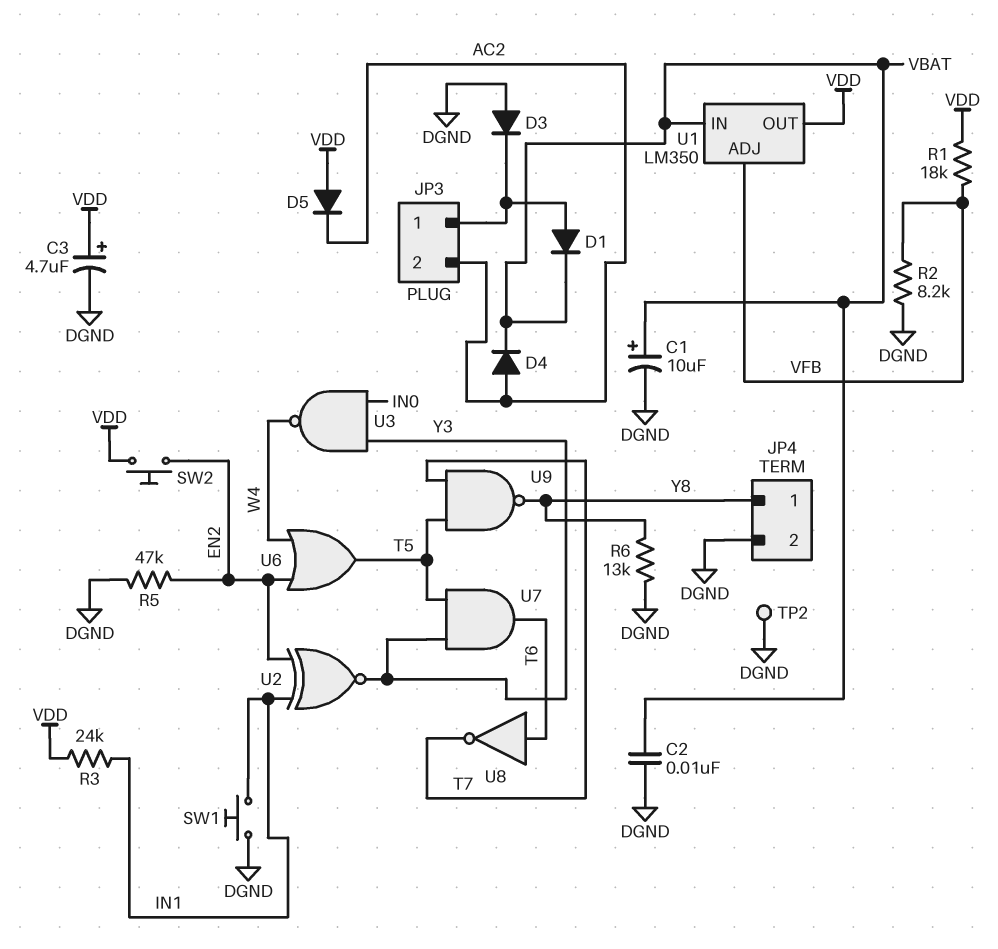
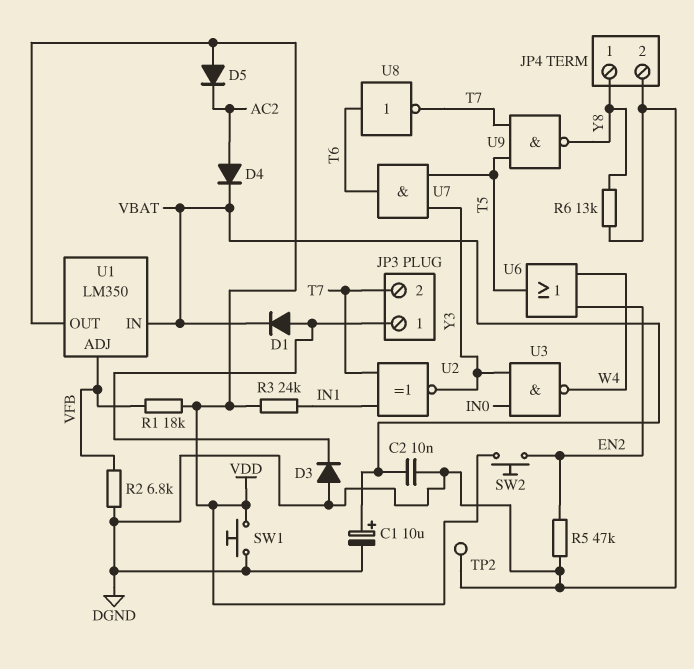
C3: 4.7uF (plus VDD, minus DGND) -> none
JP3 pin 2: AC2 -> T7
R2: 8.2k (DGND, VFB) -> 6.8k (DGND, VFB)
SW1: button (DGND, IN1) -> button (DGND, VDD)
U2: XNOR (in EN2, in IN1, out Y3) -> XNOR (in IN1, in T7, out Y3)

